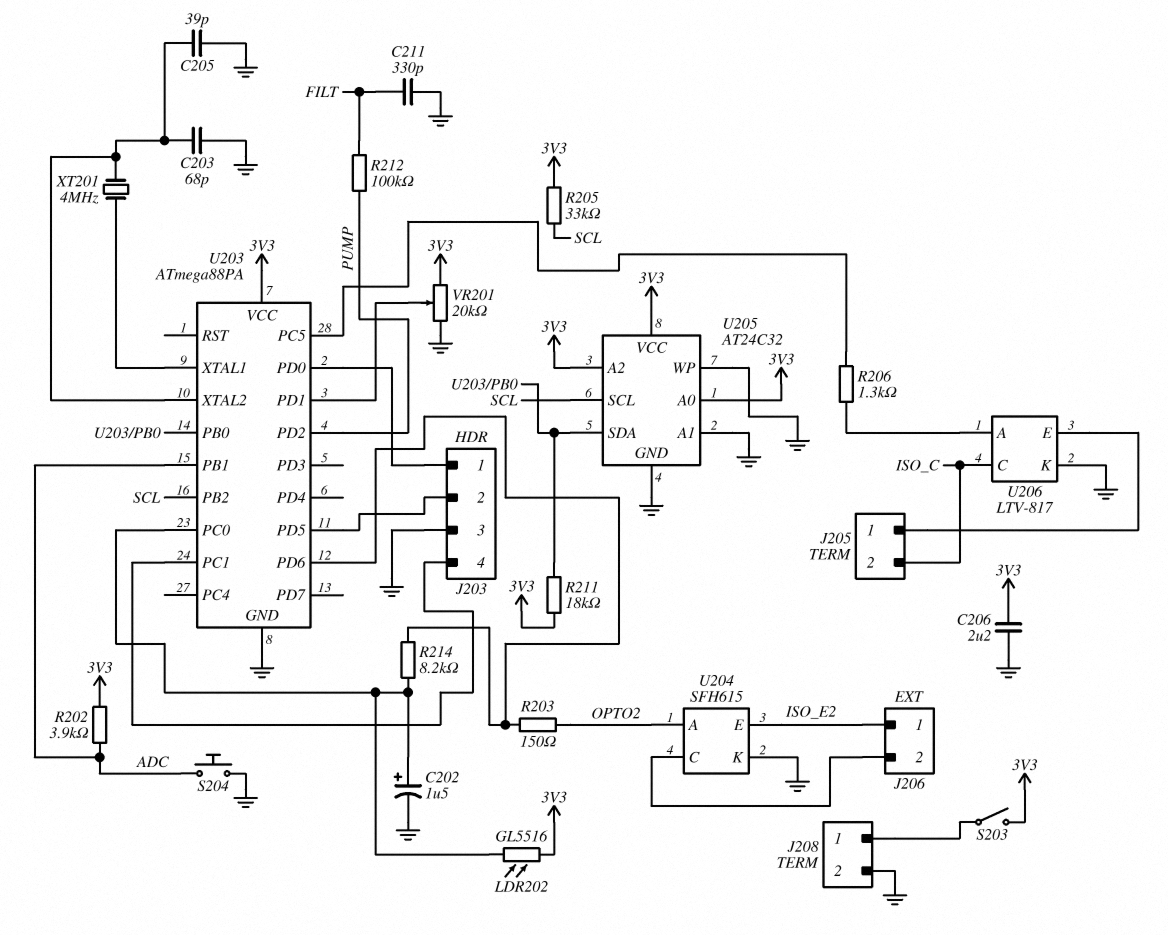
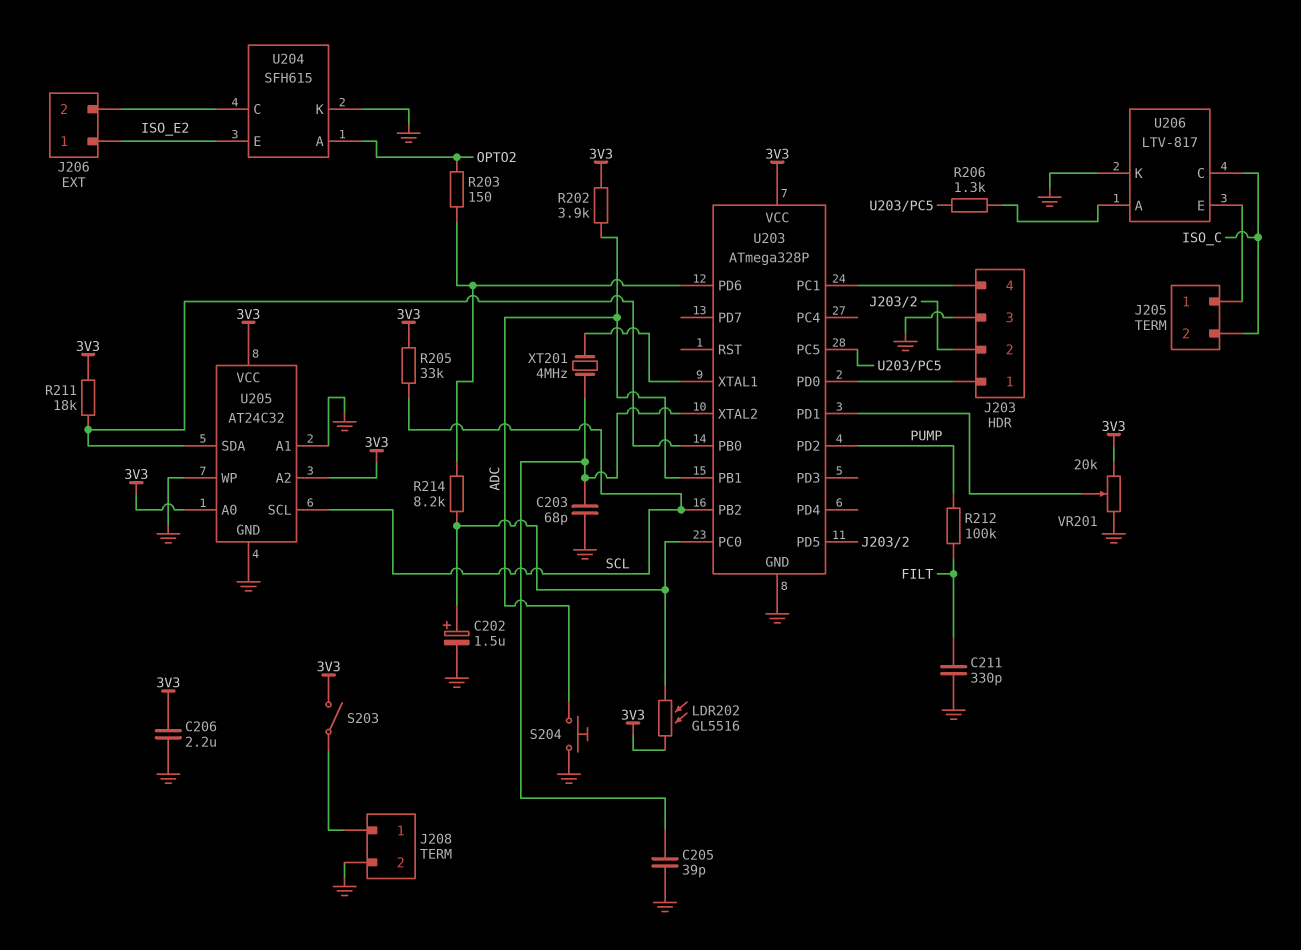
U203: ATmega88PA -> ATmega328P

